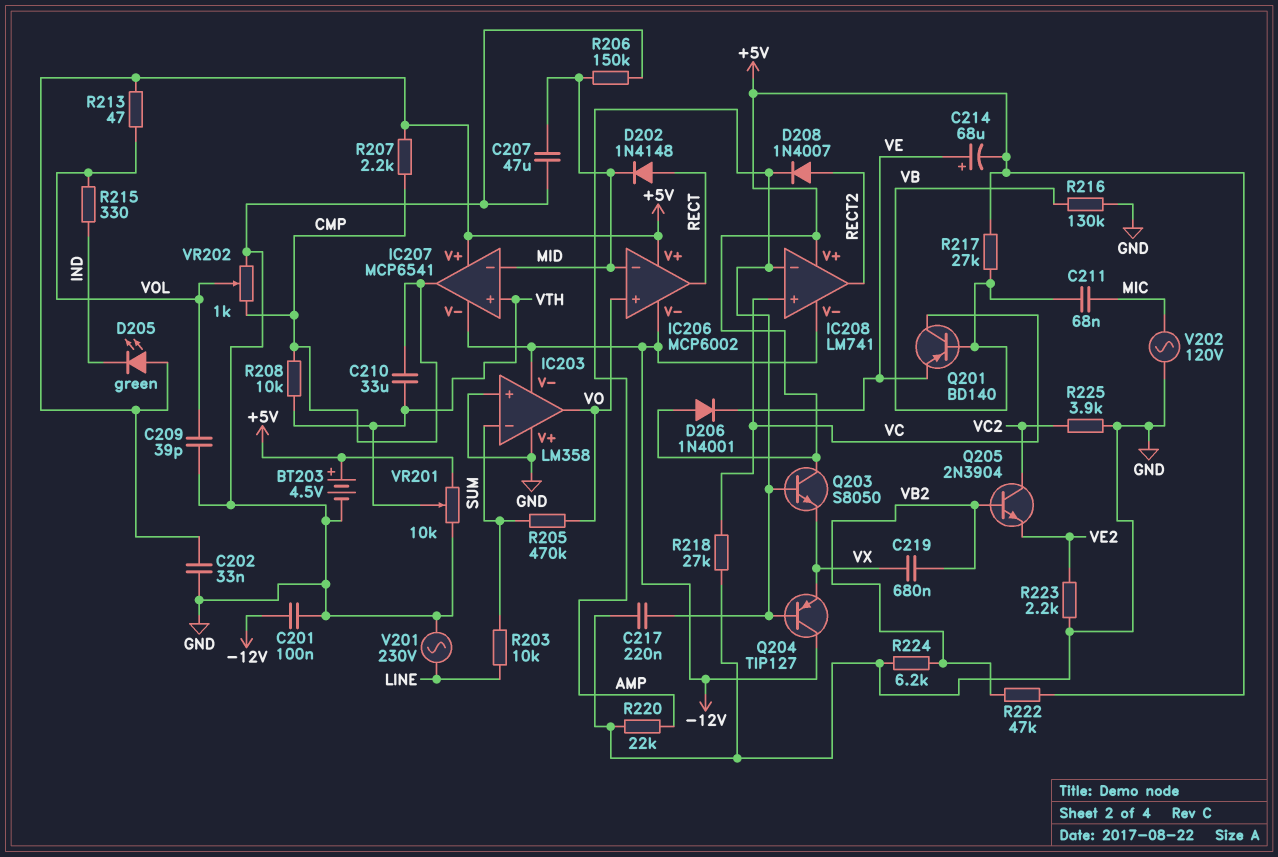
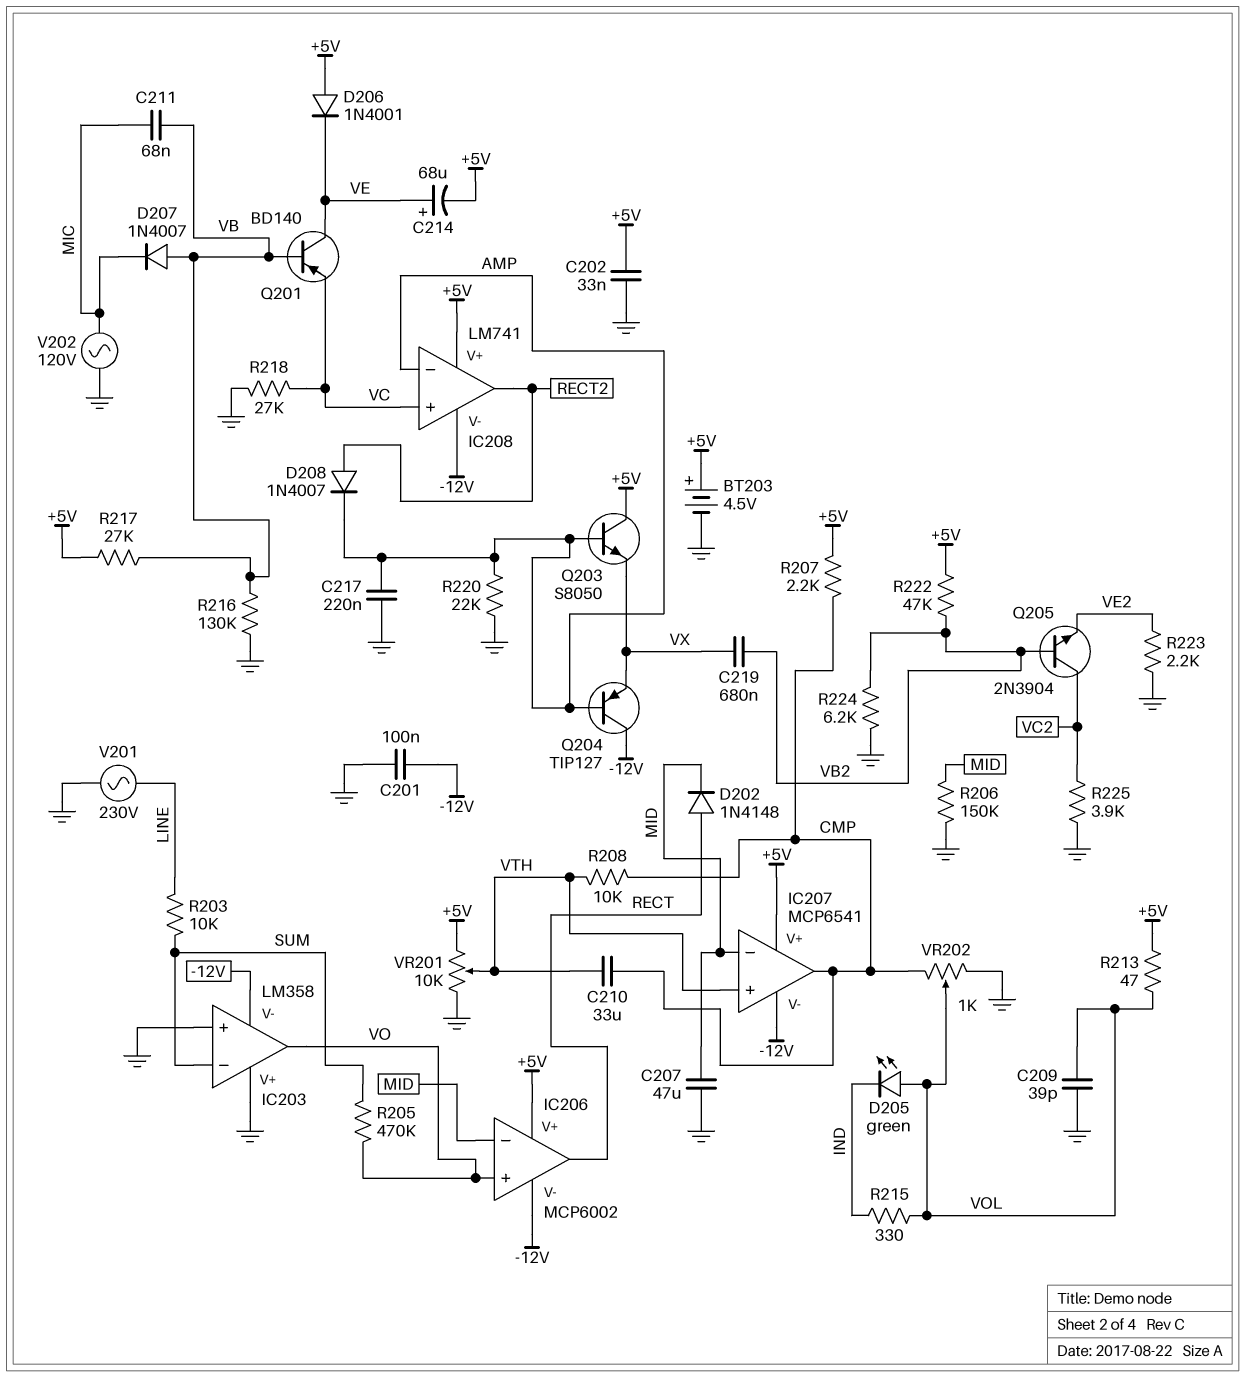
D205: LED green (A +5V, K IND) -> LED green (A VOL, K IND)
D207: none -> diode 1N4007 (A VB, K MIC)
Q201: PNP BD140 (B VB, C VC, E VE) -> PNP BD140 (B VB, C VE, E VC)

